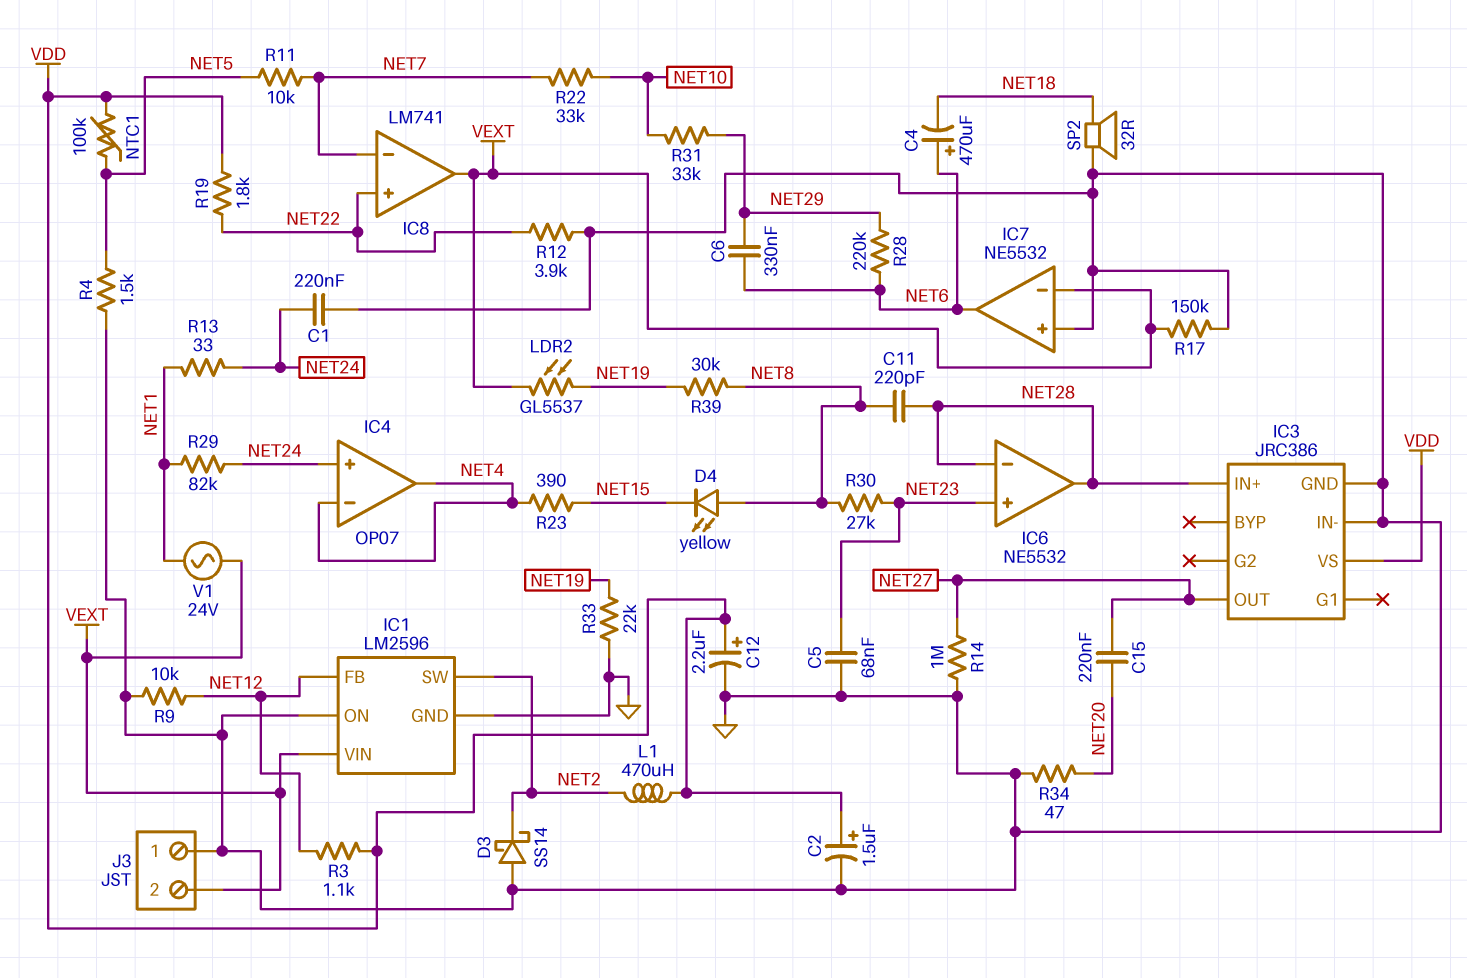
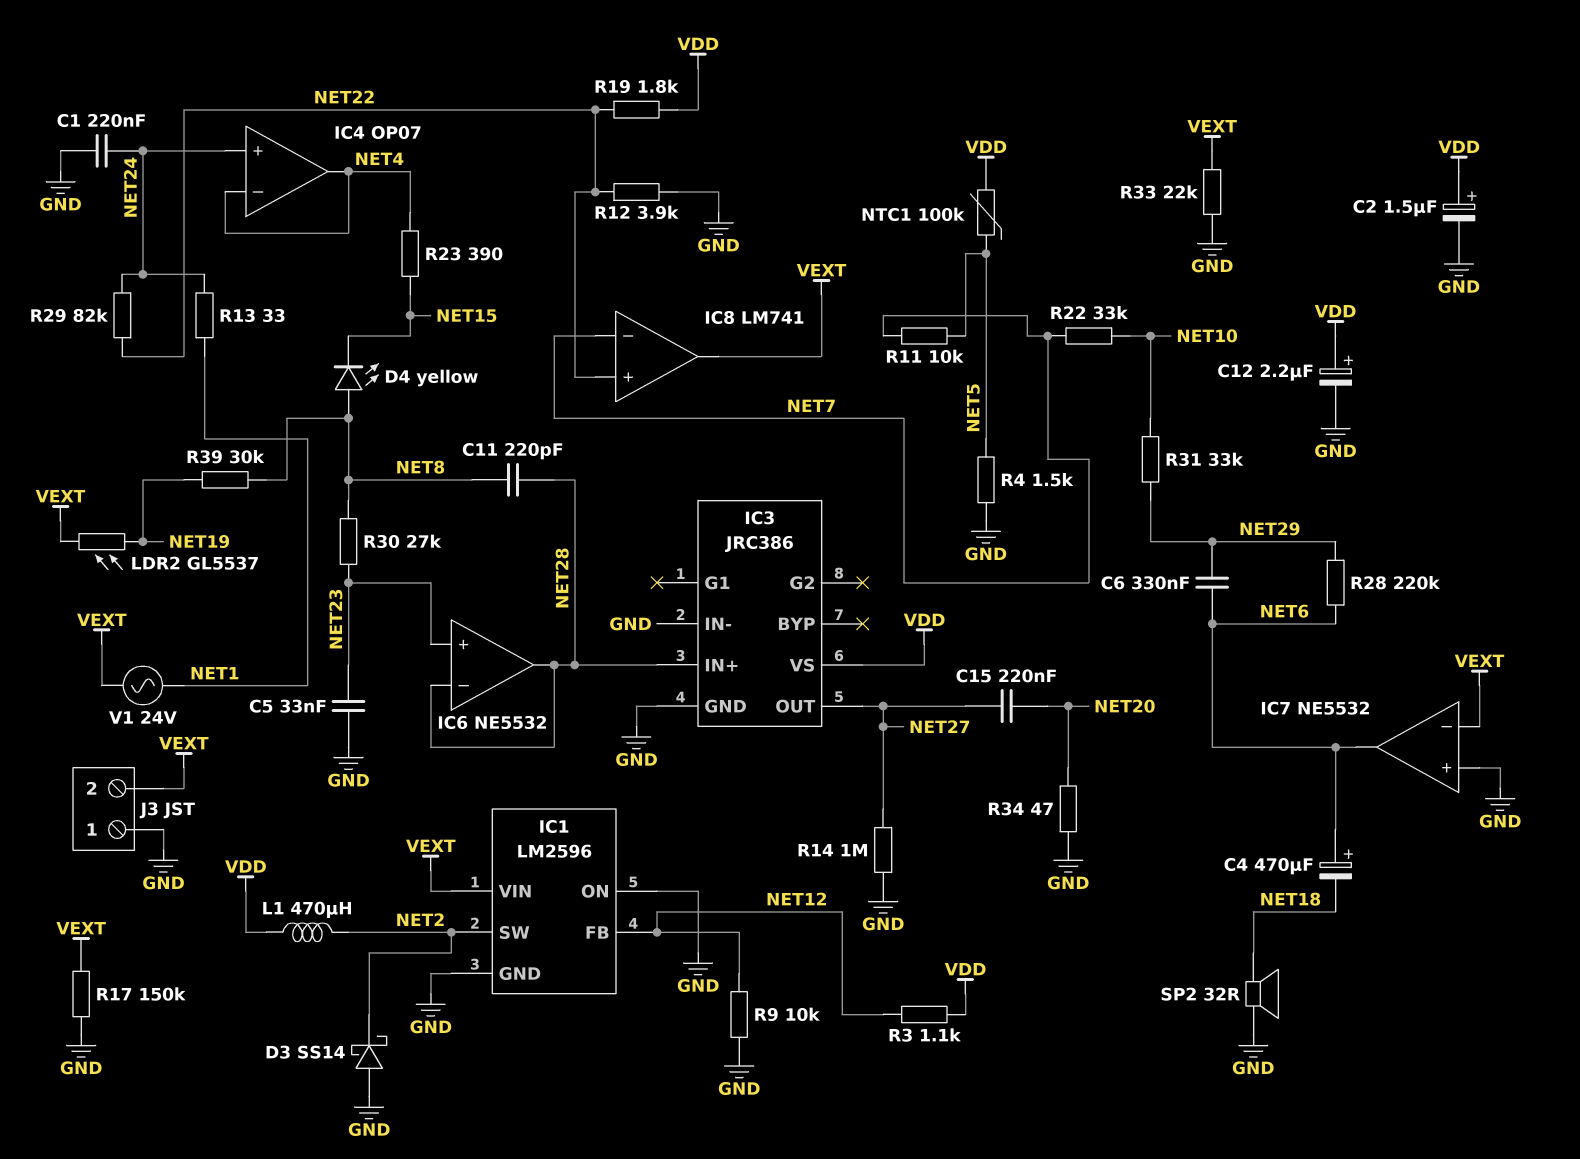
C5: 68nF (GND, NET23) -> 33nF (GND, NET23)
R29: 82k (NET1, NET24) -> 82k (NET22, NET24)
R33: 22k (GND, NET19) -> 22k (GND, VEXT)

